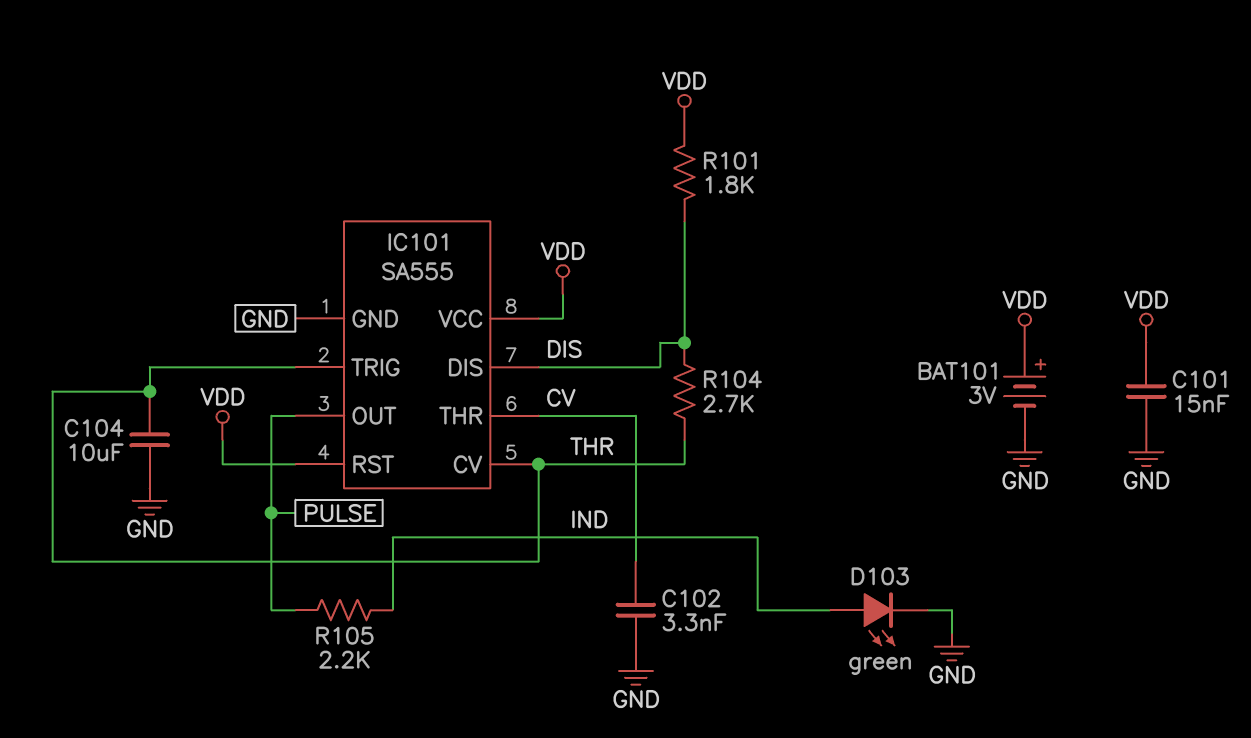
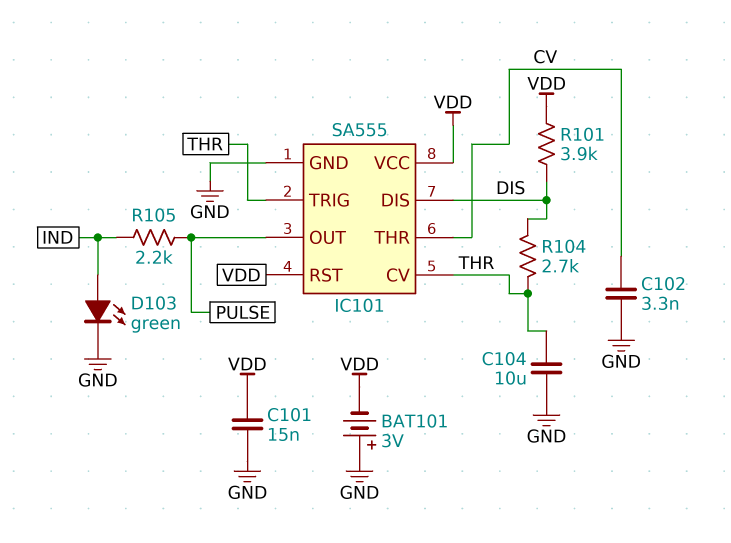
BAT101: 3V (plus VDD, minus GND) -> 3V (plus GND, minus VDD)
R101: 1.8k (DIS, VDD) -> 3.9k (DIS, VDD)

